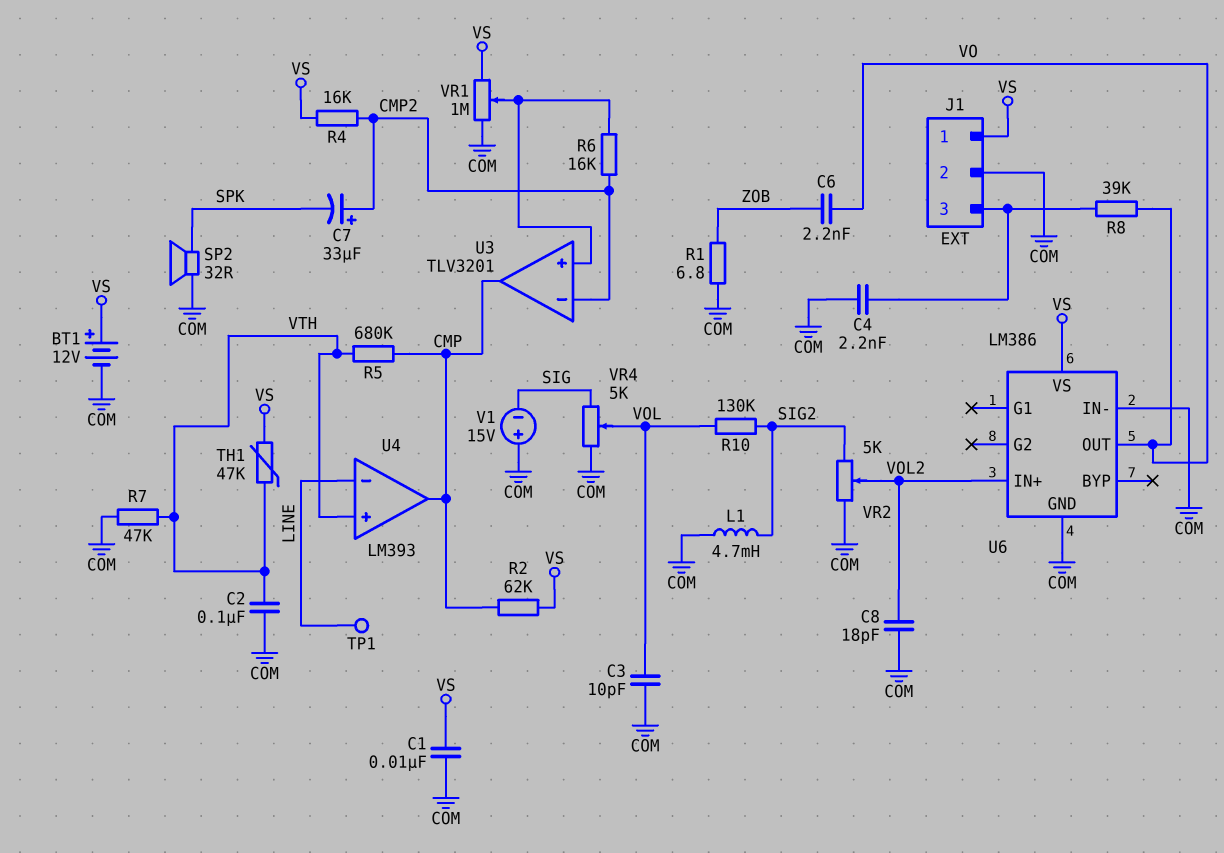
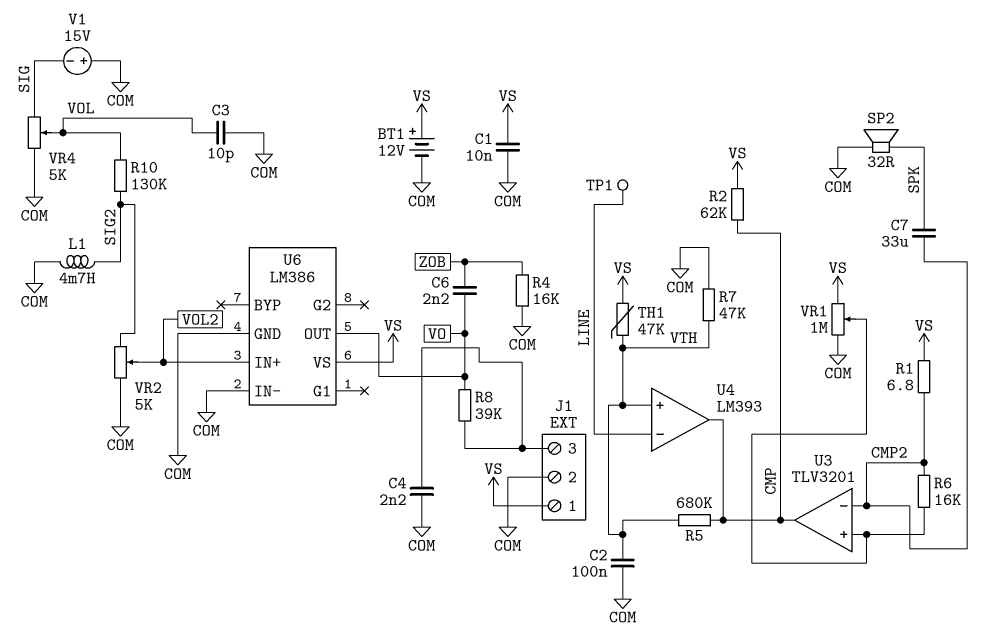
C7: 33uF (plus CMP2, minus SPK) -> 33uF (CMP2, SPK)
C8: 18pF (COM, VOL2) -> none
R1: 6.8 (COM, ZOB) -> 6.8 (CMP2, VS)
R4: 16k (CMP2, VS) -> 16k (COM, ZOB)

